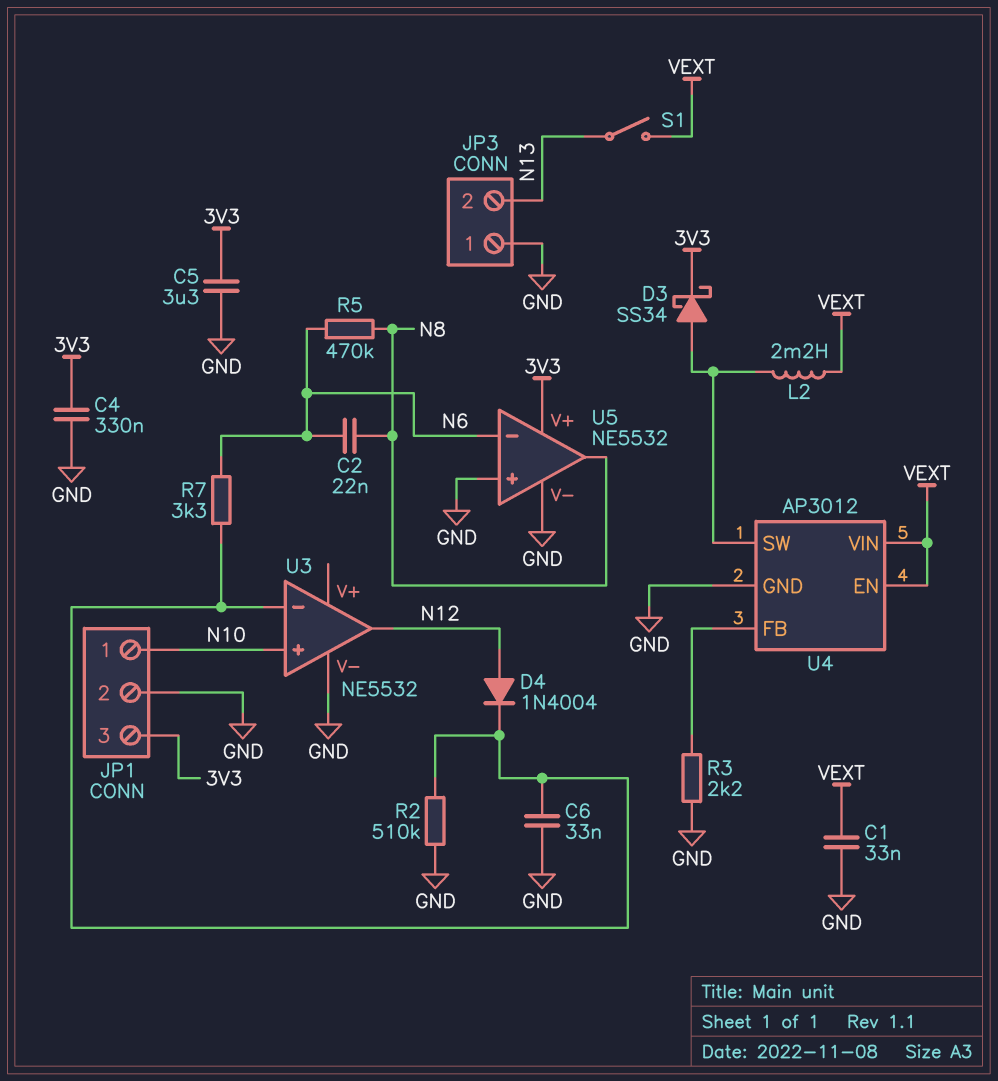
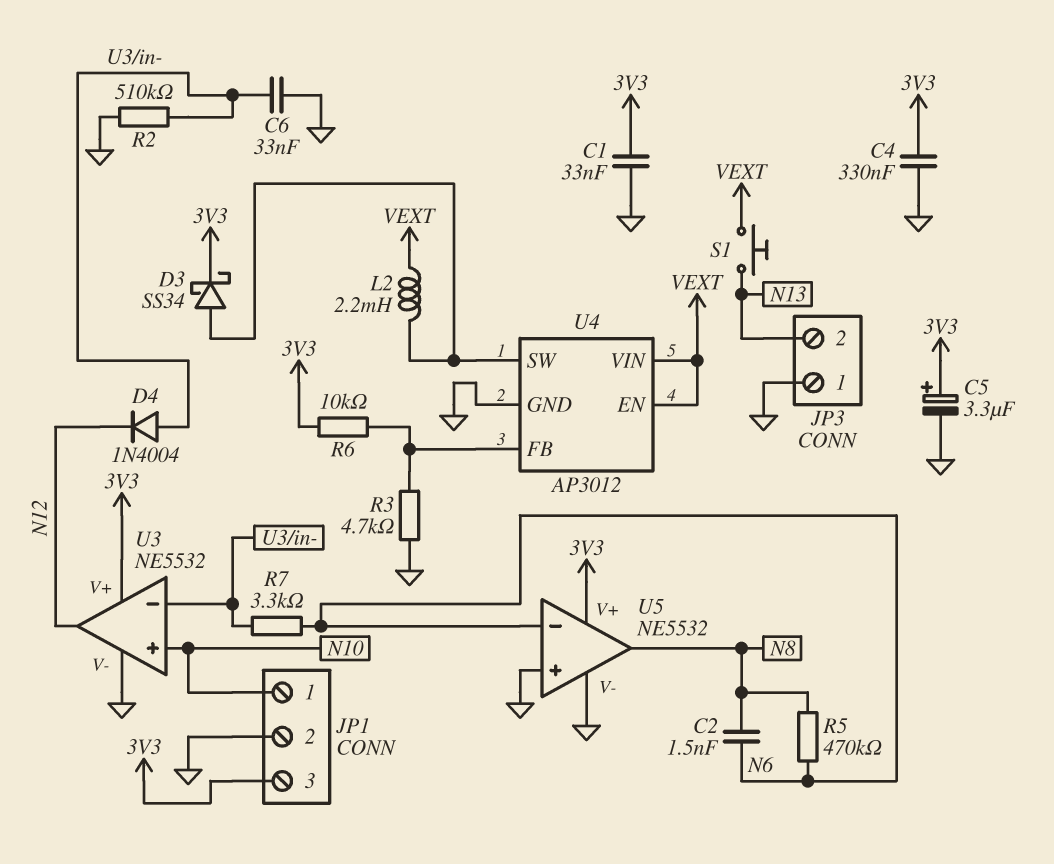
C1: 33nF (GND, VEXT) -> 33nF (3V3, GND)
C2: 22nF (N6, N8) -> 1.5nF (N6, N8)
C5: 3.3uF (3V3, GND) -> 3.3uF (plus 3V3, minus GND)
D4: diode 1N4004 (A N12, K U3/in-) -> diode 1N4004 (A U3/in-, K N12)
R3: 2.2k (GND, U4/FB) -> 4.7k (GND, U4/FB)
R6: none -> 10k (3V3, U4/FB)
S1: switch (N13, VEXT) -> button (N13, VEXT)
U3 pin V+: none -> 3V3

